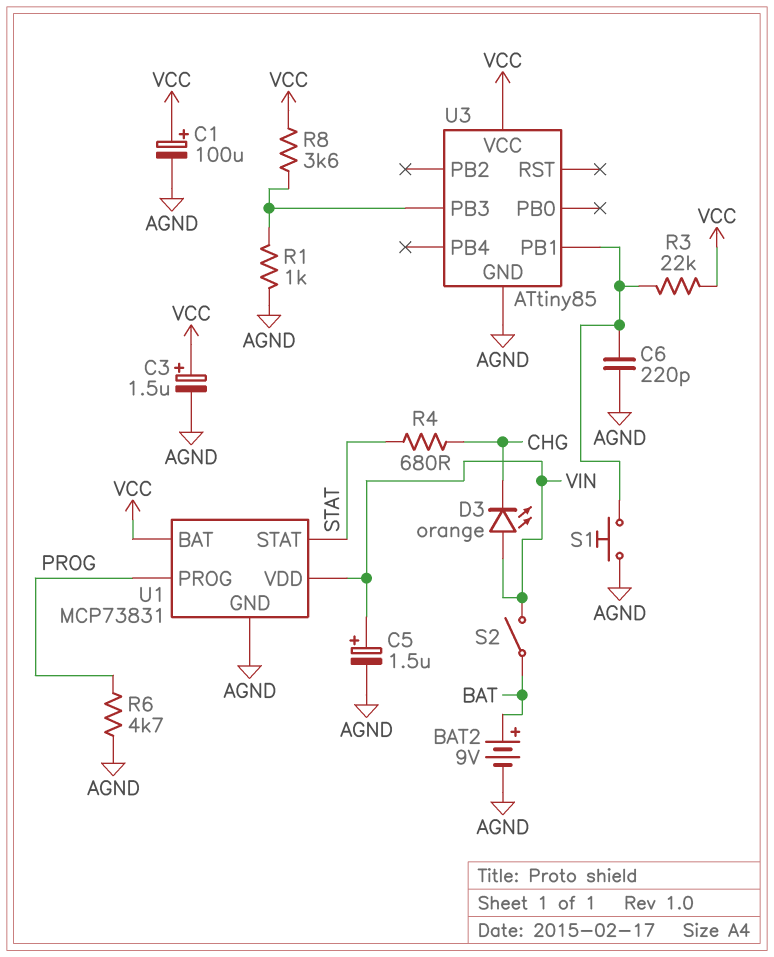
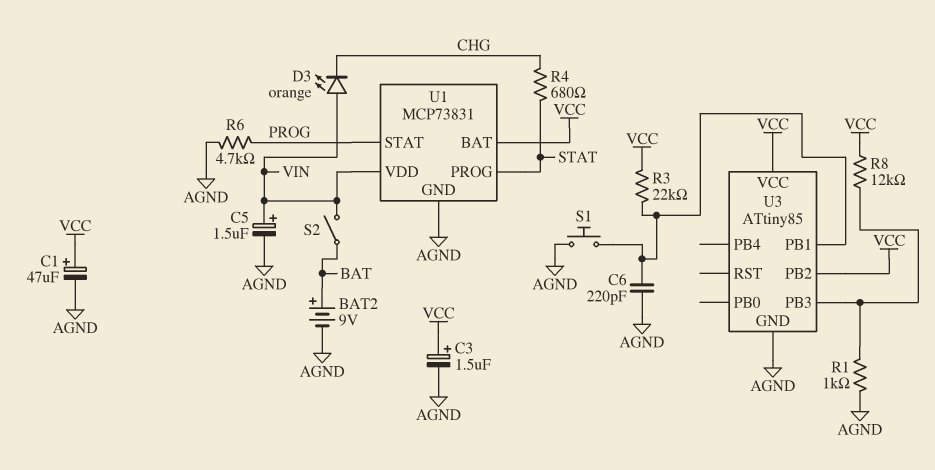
C1: 100uF (plus VCC, minus AGND) -> 47uF (plus VCC, minus AGND)
R8: 3.6k (U3/PB3, VCC) -> 12k (U3/PB3, VCC)
U1 pin PROG: PROG -> STAT
U1 pin STAT: STAT -> PROG
U3 pin PB2: none -> VCC

